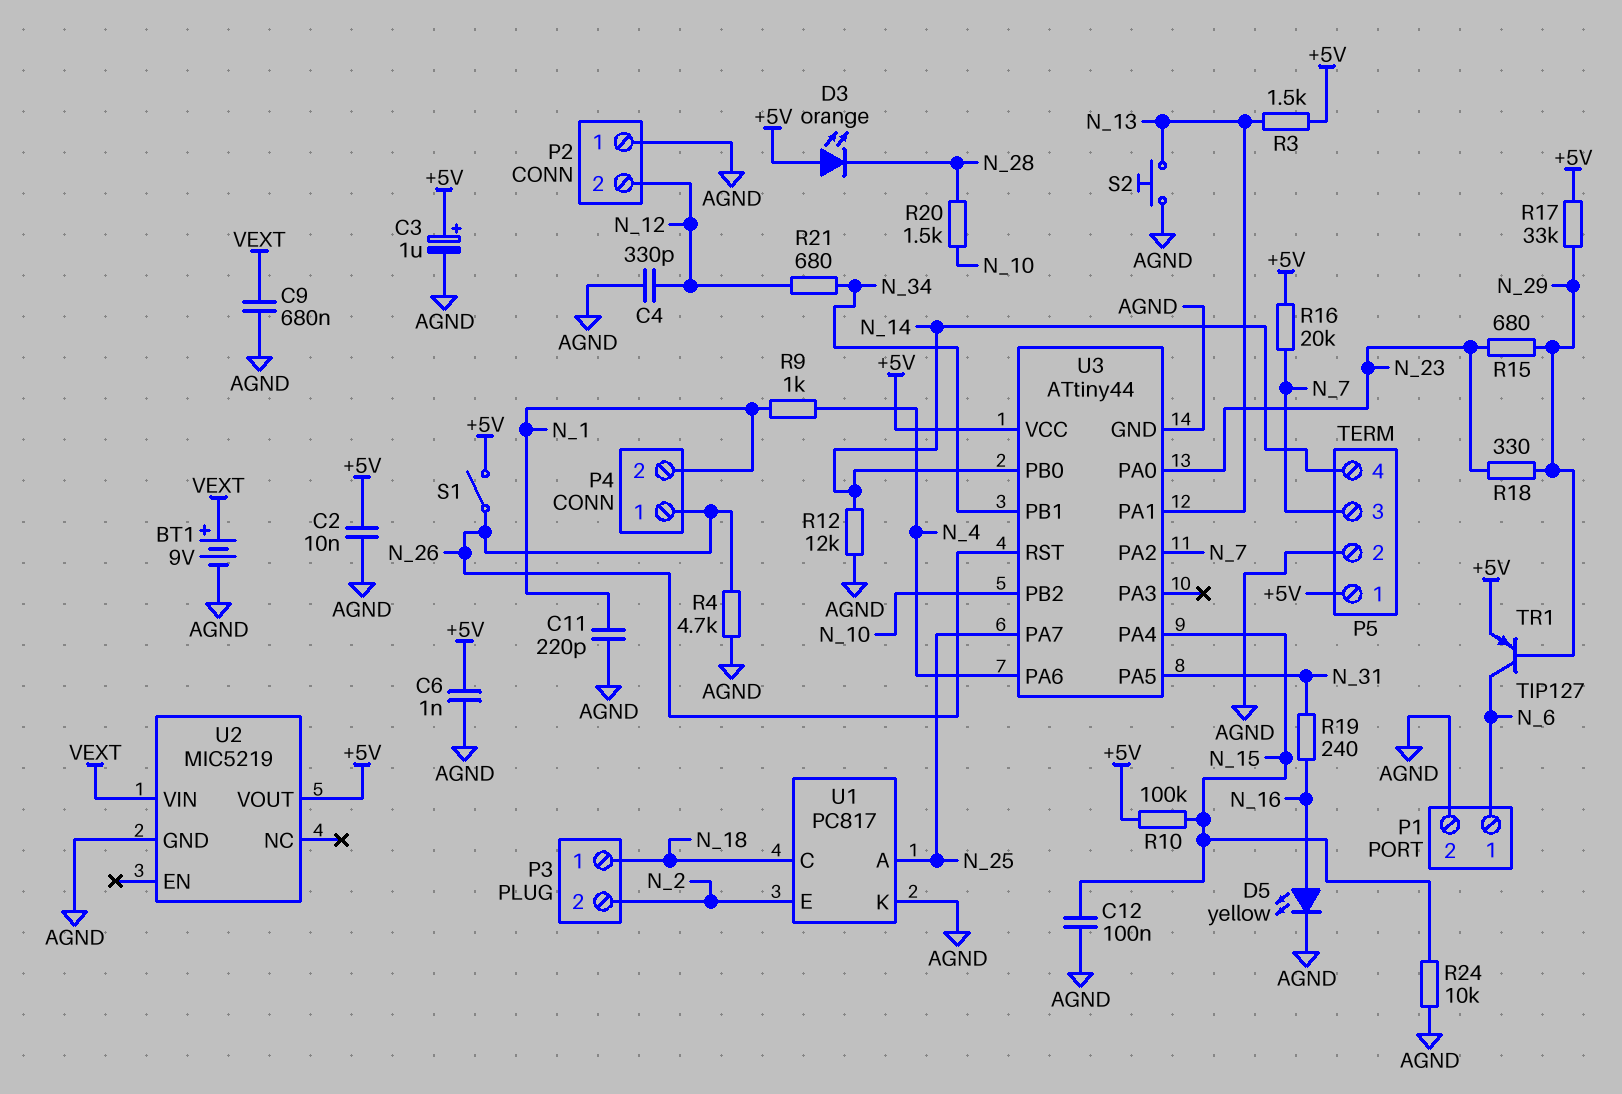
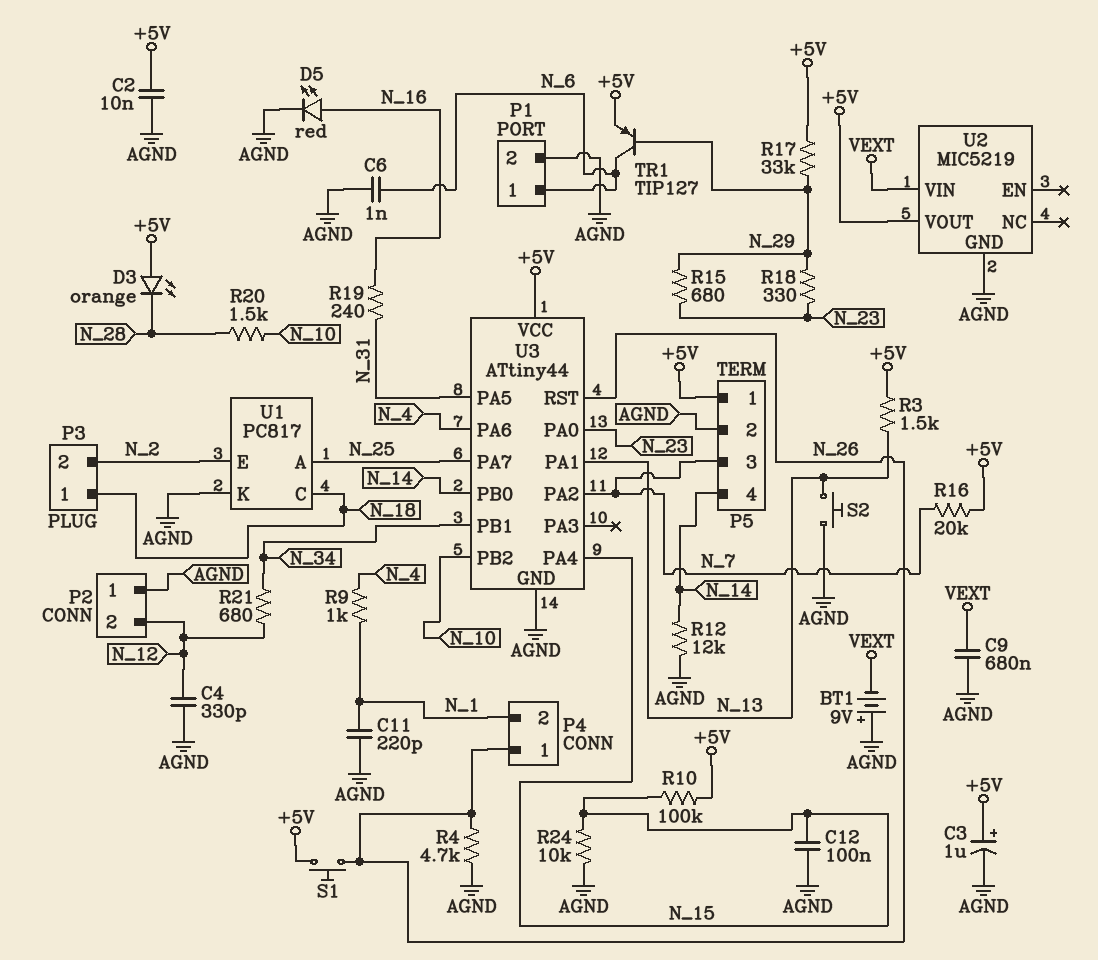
BT1: 9V (plus VEXT, minus AGND) -> 9V (plus AGND, minus VEXT)
C6: 1nF (+5V, AGND) -> 1nF (AGND, N_6)
D5: LED yellow (A N_16, K AGND) -> LED red (A N_16, K AGND)
S1: switch (+5V, N_26) -> button (+5V, N_26)

